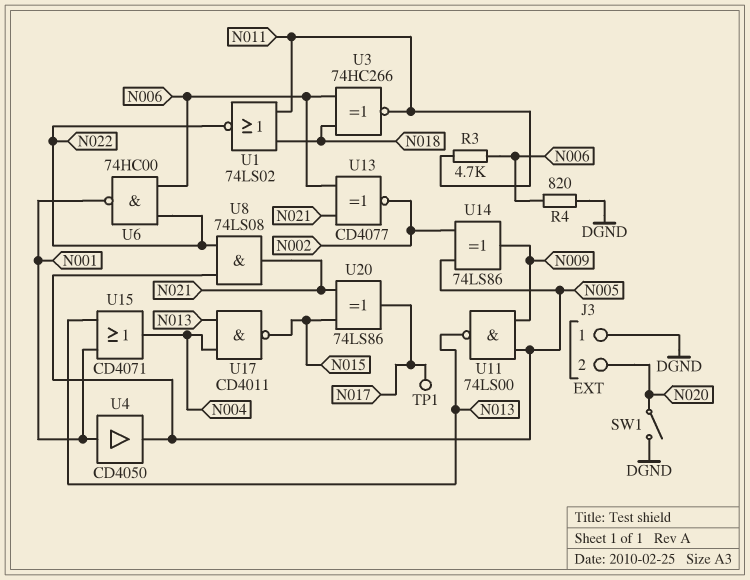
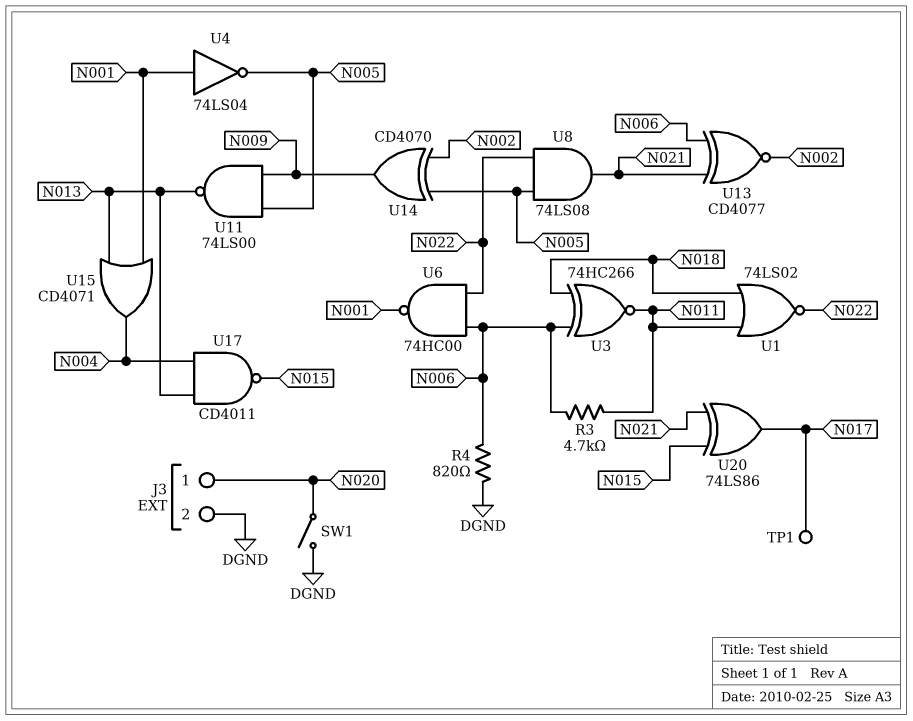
J3 pin 1: DGND -> N020
J3 pin 2: N020 -> DGND
U4: buffer CD4050 (in N001, out N005) -> NOT 74LS04 (in N001, out N005)
U14: XOR 74LS86 (in N002, in N005, out N009) -> XOR CD4070 (in N002, in N005, out N009)

